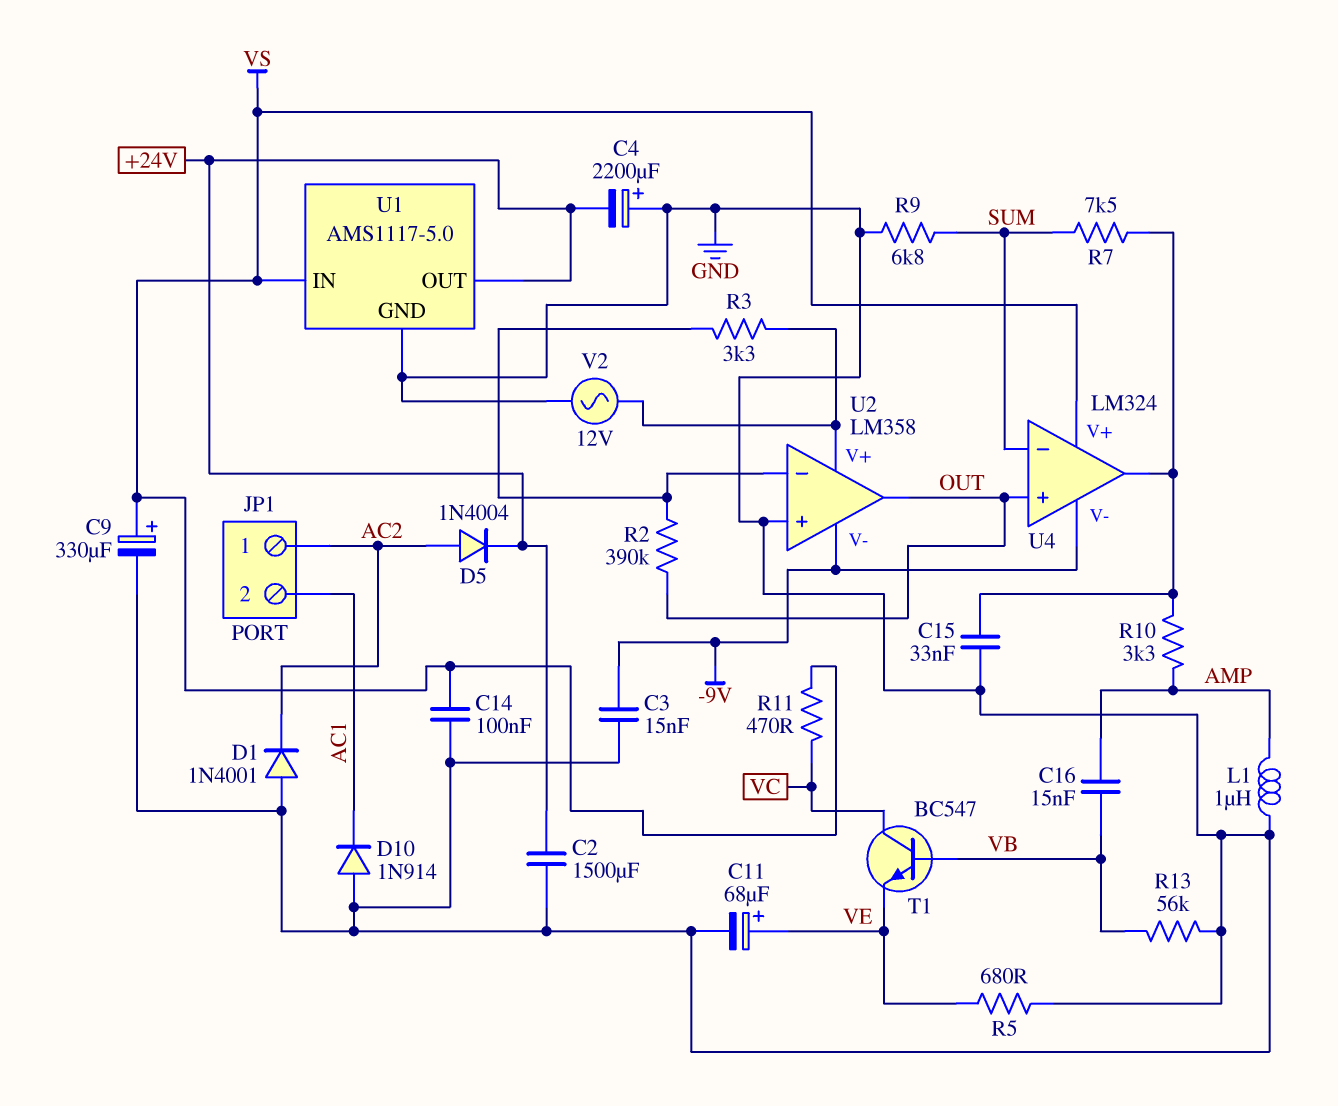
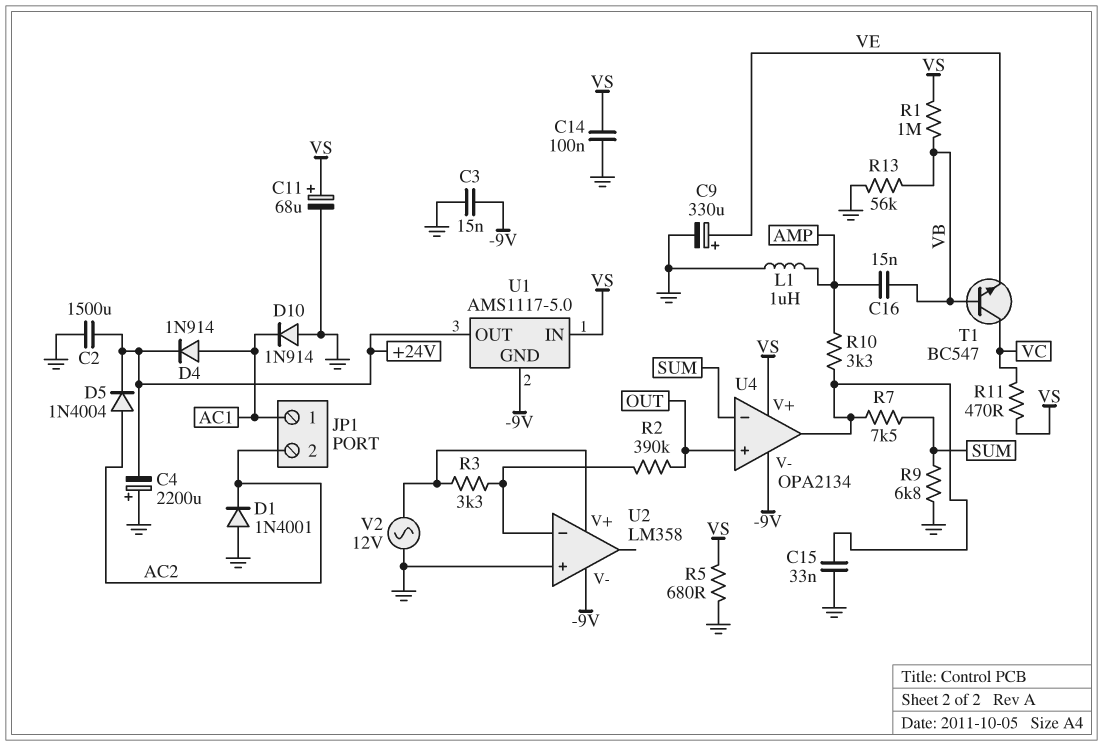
C9: 330uF (plus VS, minus GND) -> 330uF (plus VE, minus GND)
C11: 68uF (plus VE, minus GND) -> 68uF (plus VS, minus GND)
D4: none -> diode 1N914 (A AC1, K +24V)
JP1 pin 1: AC2 -> AC1
JP1 pin 2: AC1 -> AC2
R1: none -> 1M (VB, VS)
R5: 680 (GND, VE) -> 680 (GND, VS)
U1 pin GND: GND -> -9V
U2 pin out: OUT -> none
U4: LM324 -> OPA2134

